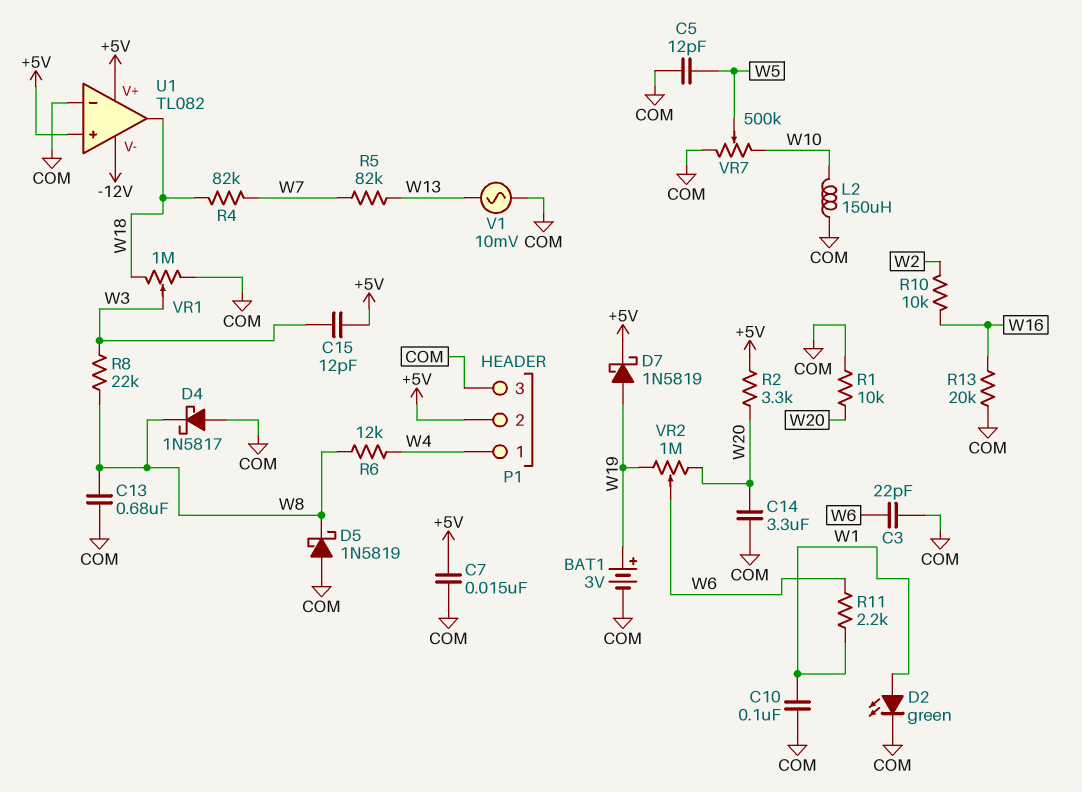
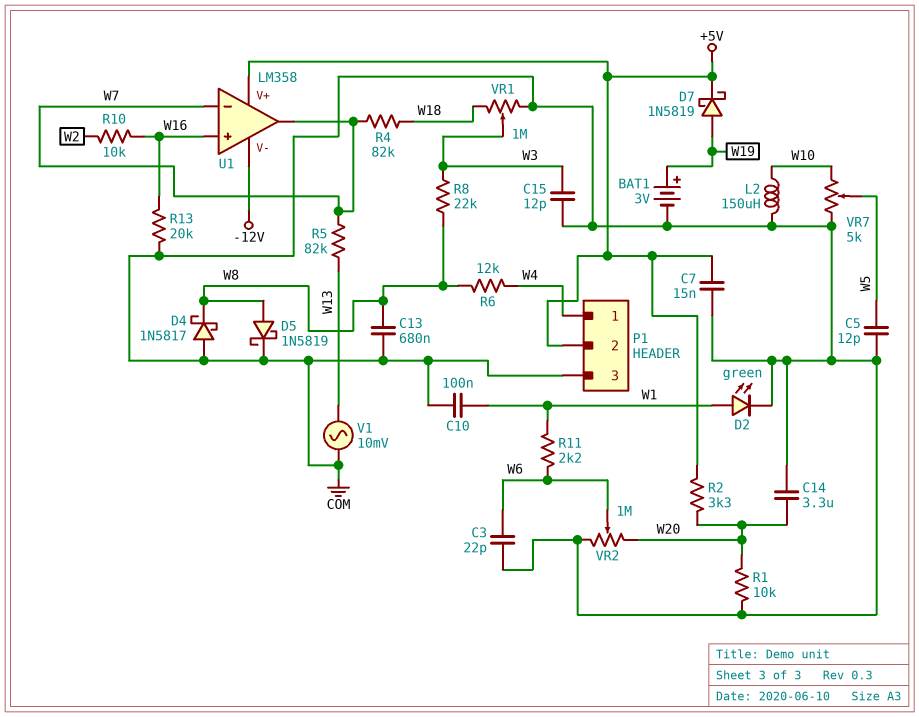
C15: 12pF (+5V, W3) -> 12pF (COM, W3)
D5: schottky 1N5819 (A COM, K W8) -> schottky 1N5819 (A W8, K COM)
U1: TL082 -> LM358
U1 pin in+: +5V -> W16
U1 pin in-: COM -> W7
U1 pin out: W18 -> W7
VR2: 1M (W19, W20, wiper W6) -> 1M (COM, W20, wiper W6)
VR7: 500k (COM, W10, wiper W5) -> 5k (COM, W10, wiper W5)

